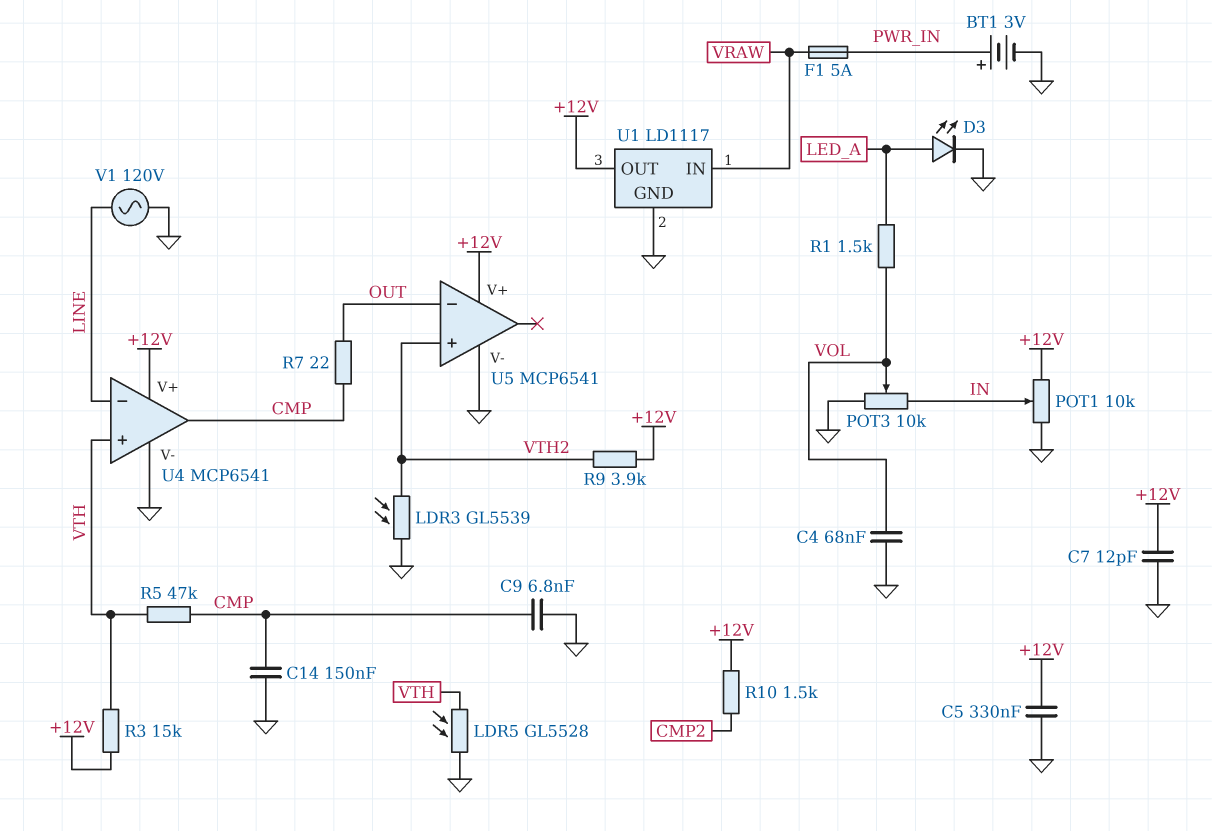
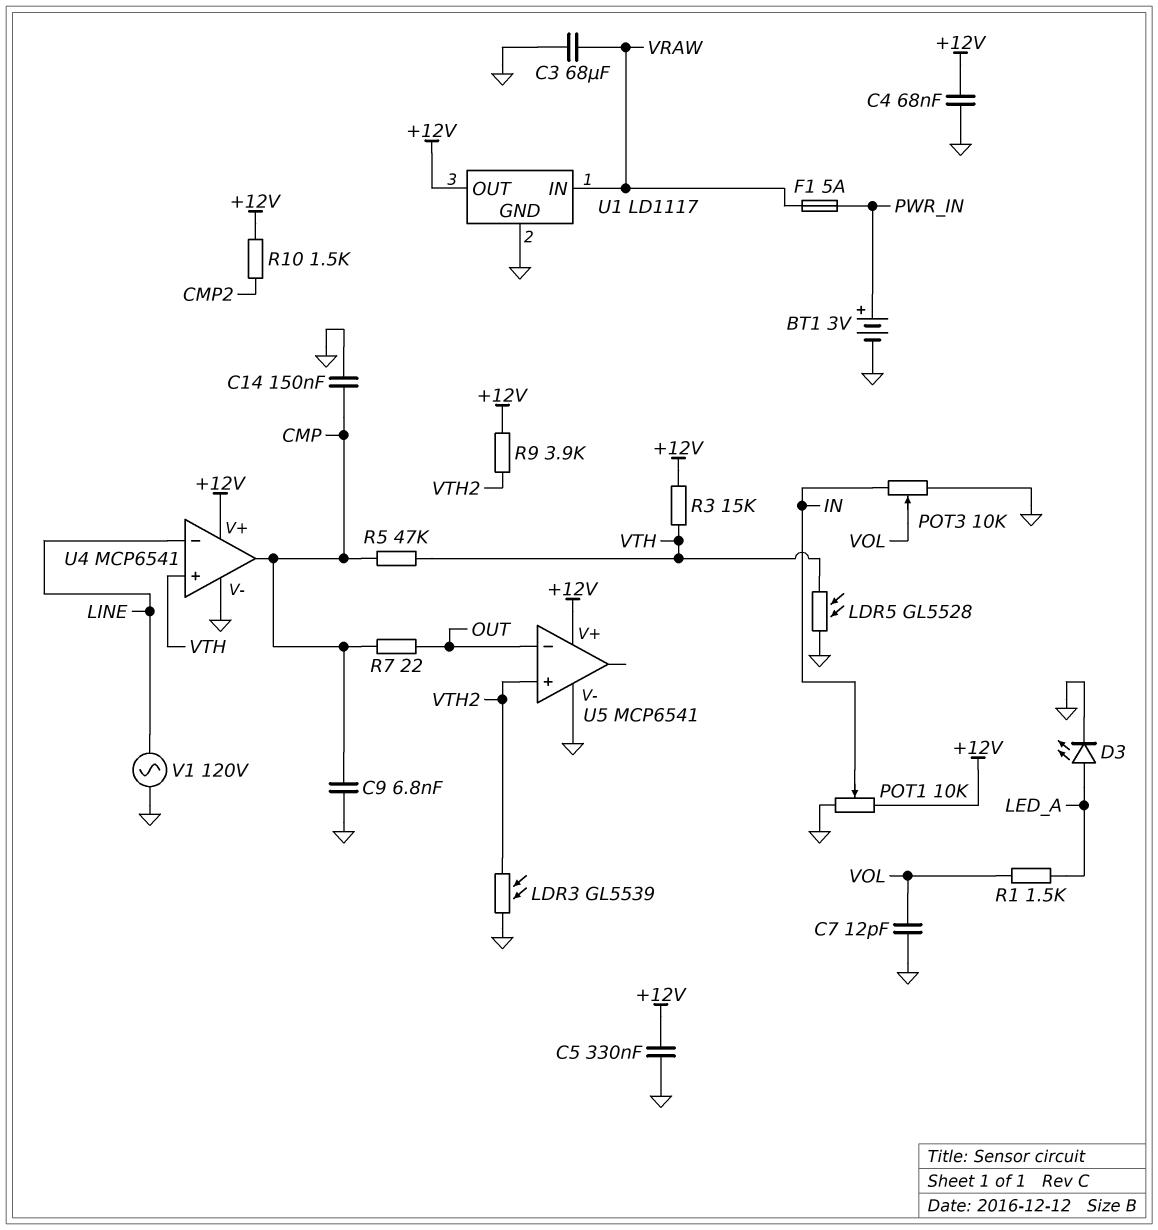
C3: none -> 68uF (GND, VRAW)
C4: 68nF (GND, VOL) -> 68nF (+12V, GND)
C7: 12pF (+12V, GND) -> 12pF (GND, VOL)

